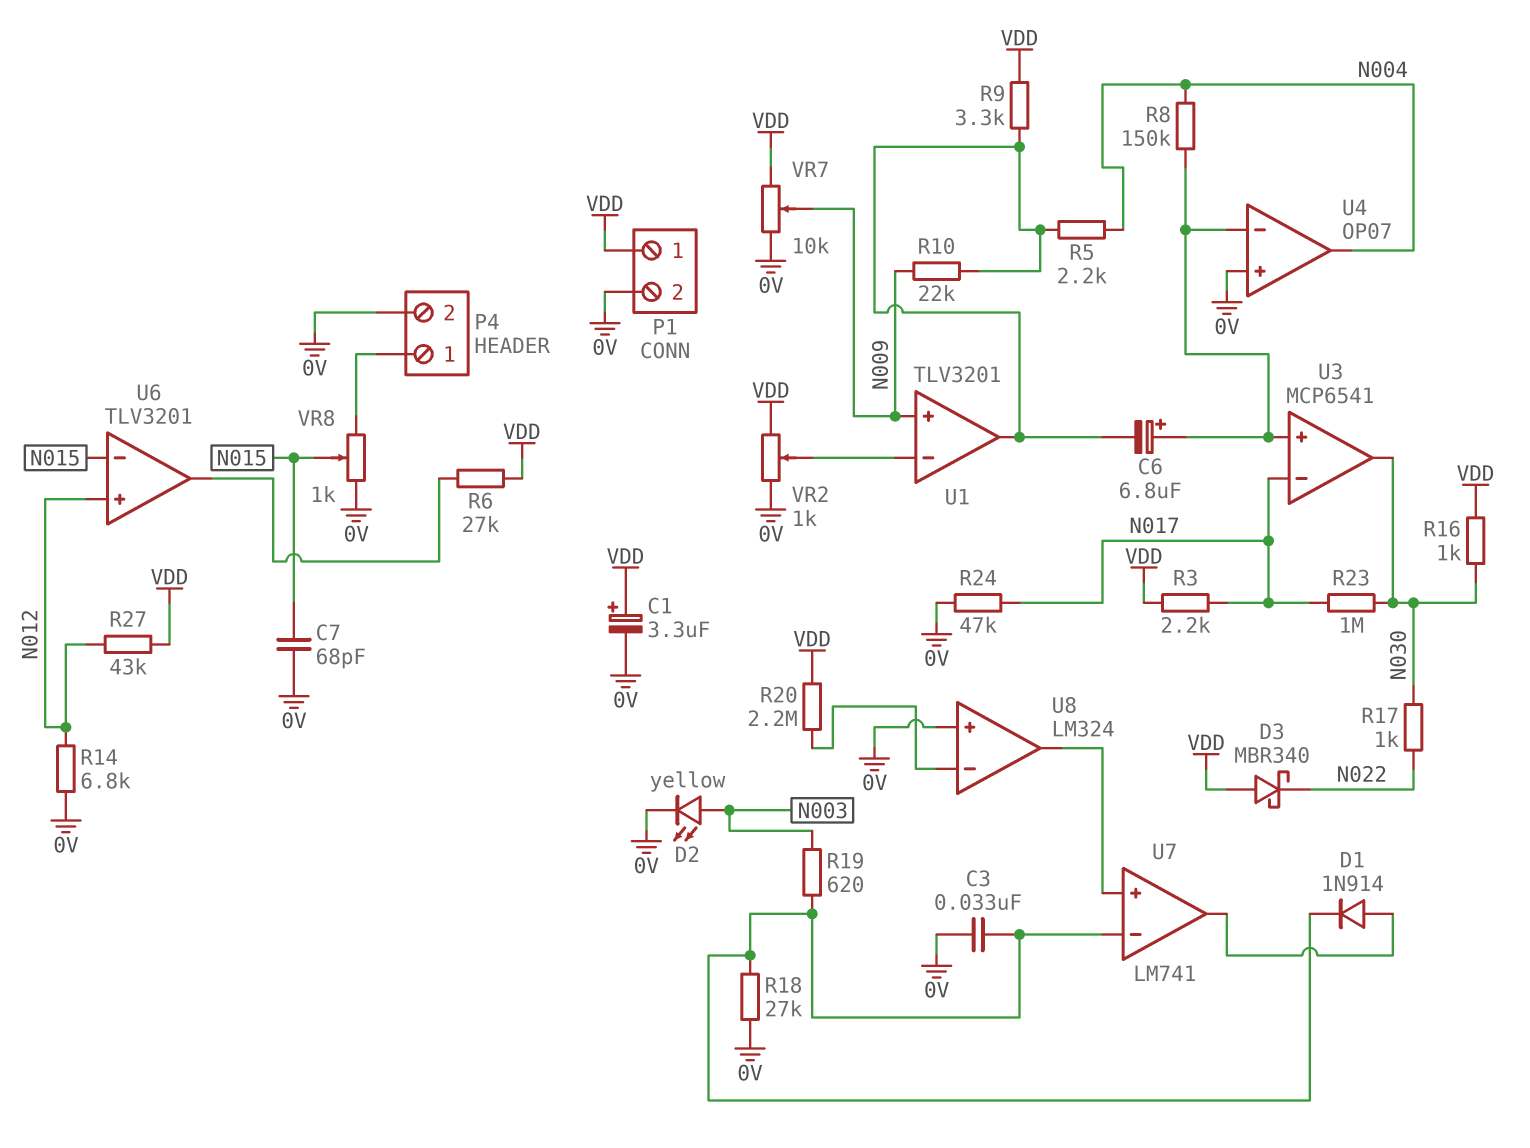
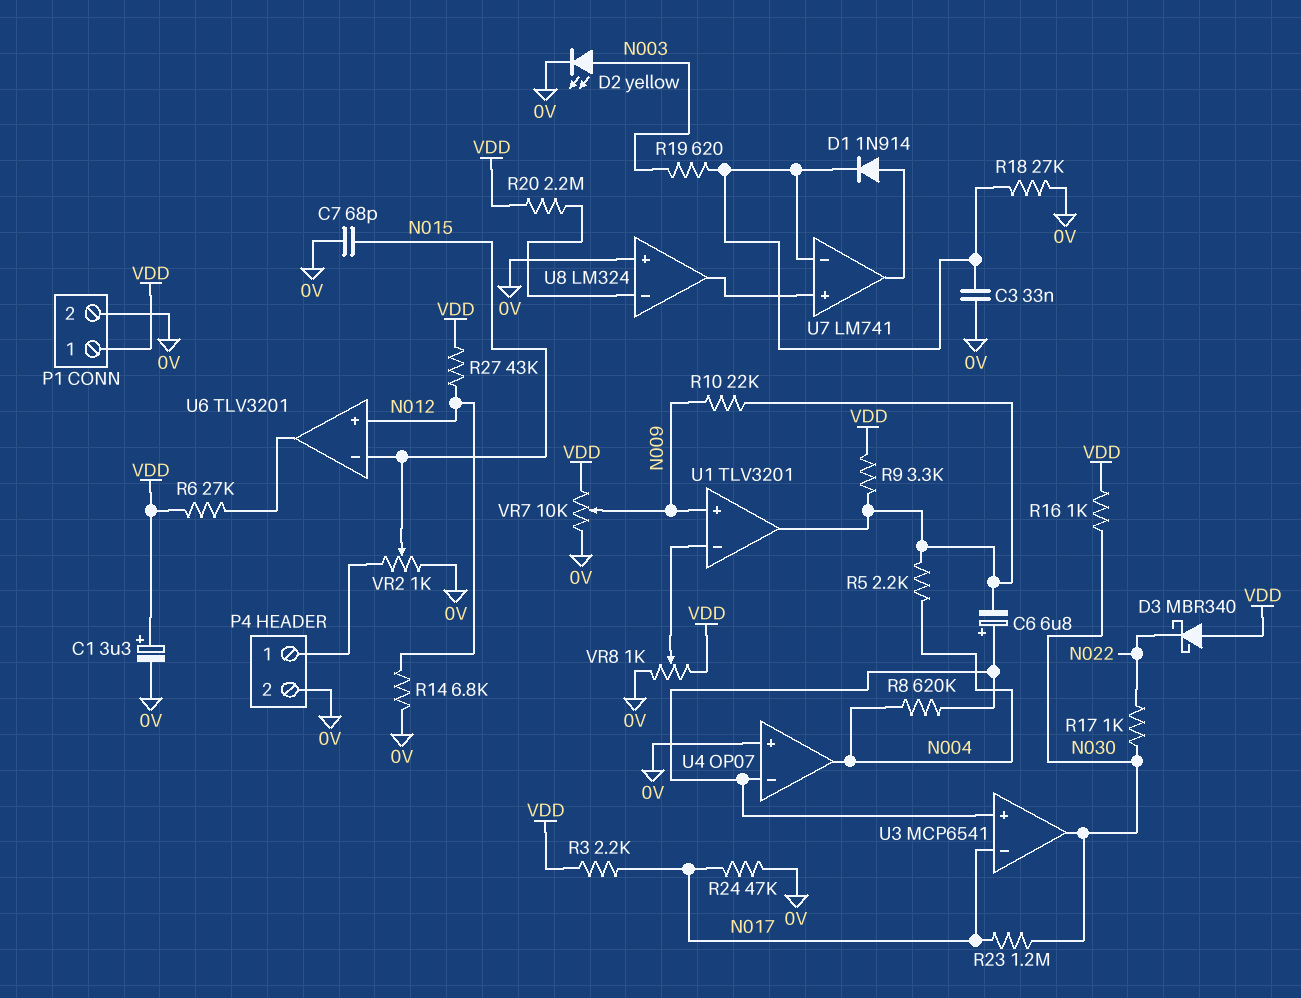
R8: 150k (N004, U3/in+) -> 620k (N004, U3/in+)
R23: 1M (N017, N030) -> 1.2M (N017, N030)
VR2: 1k (0V, VDD, wiper U1/in-) -> 1k (0V, P4/1, wiper N015)
VR8: 1k (0V, P4/1, wiper N015) -> 1k (0V, VDD, wiper U1/in-)

